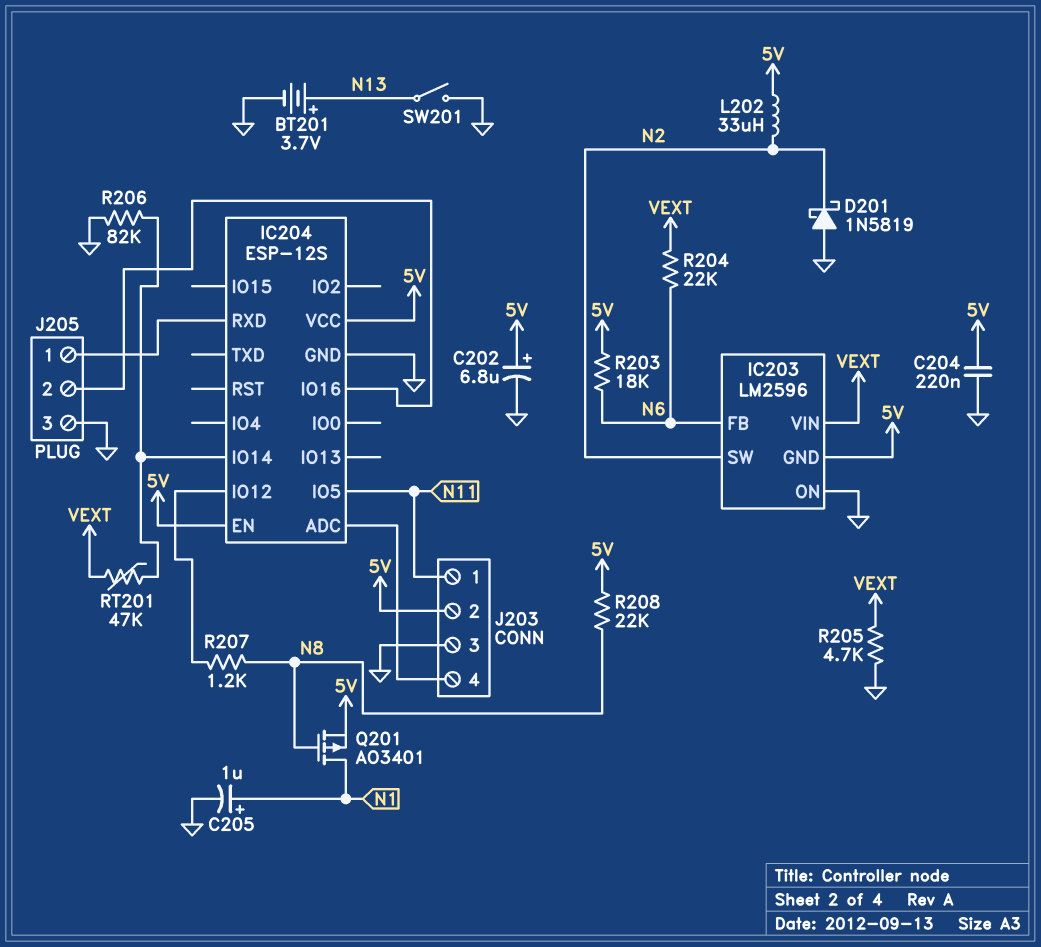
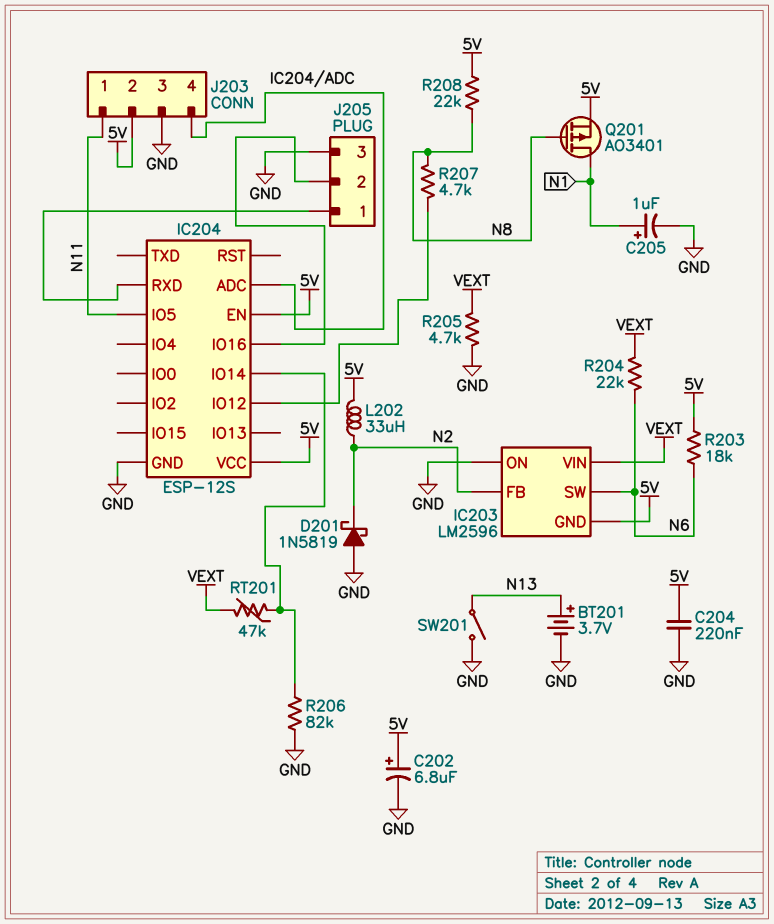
IC203 pin FB: N6 -> N2
IC203 pin SW: N2 -> N6
R207: 1.2k (IC204/IO12, N8) -> 4.7k (IC204/IO12, N8)

